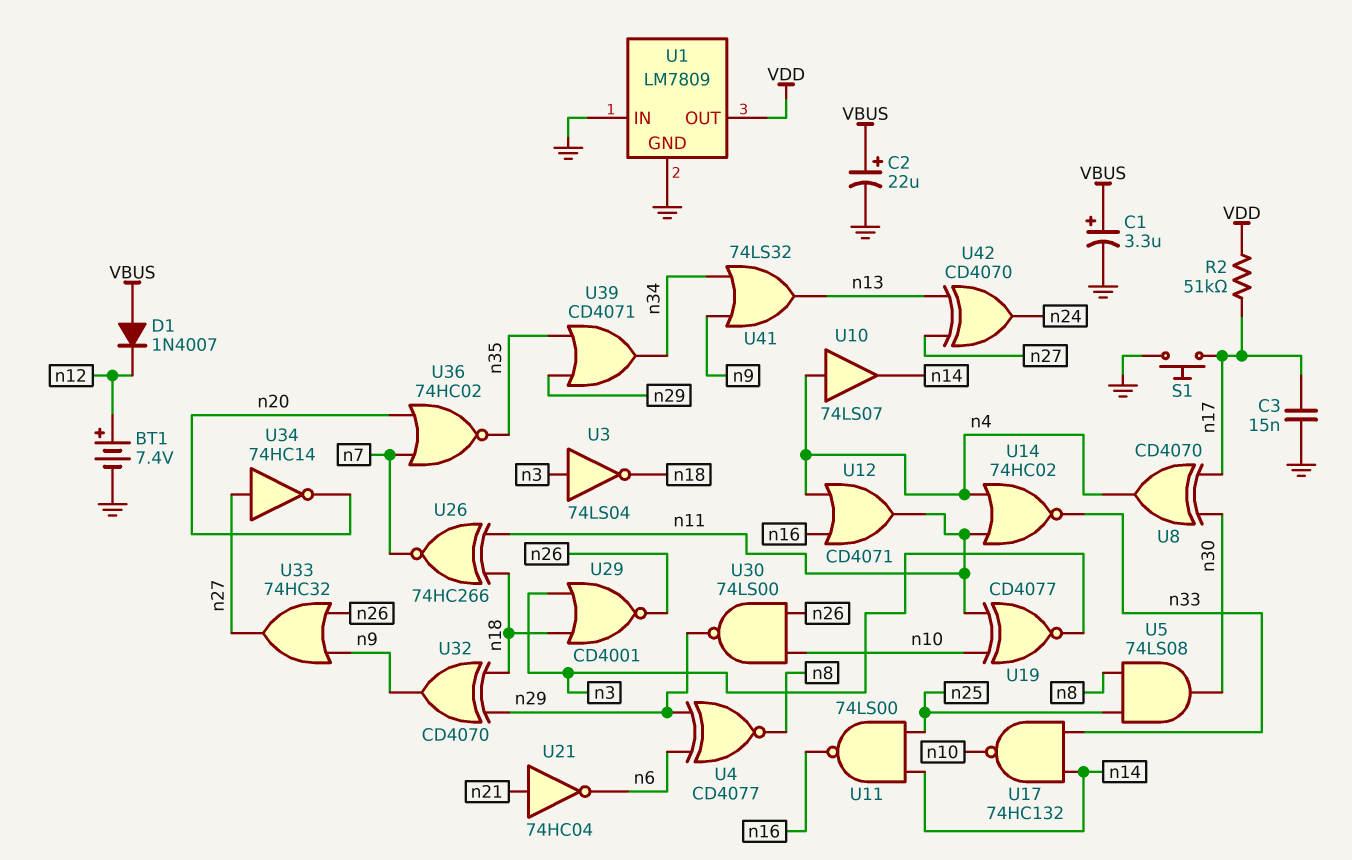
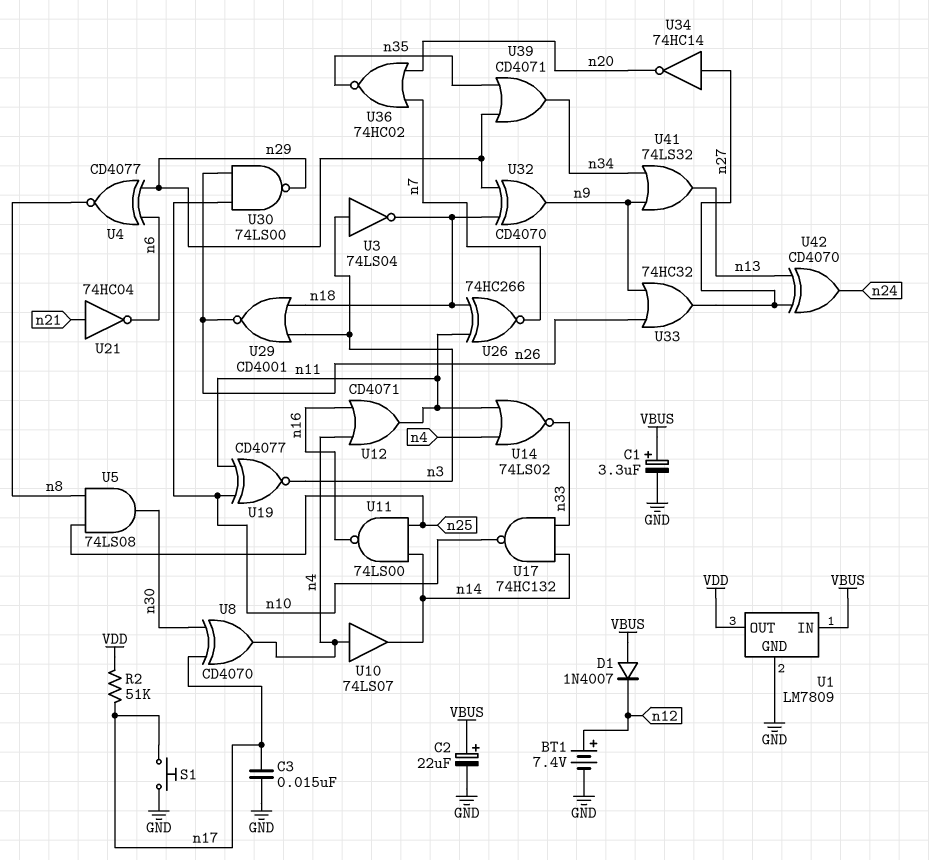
U1 pin IN: GND -> VBUS
U14: NOR 74HC02 (in n4, in n11, out n33) -> NOR 74LS02 (in n4, in n11, out n33)

